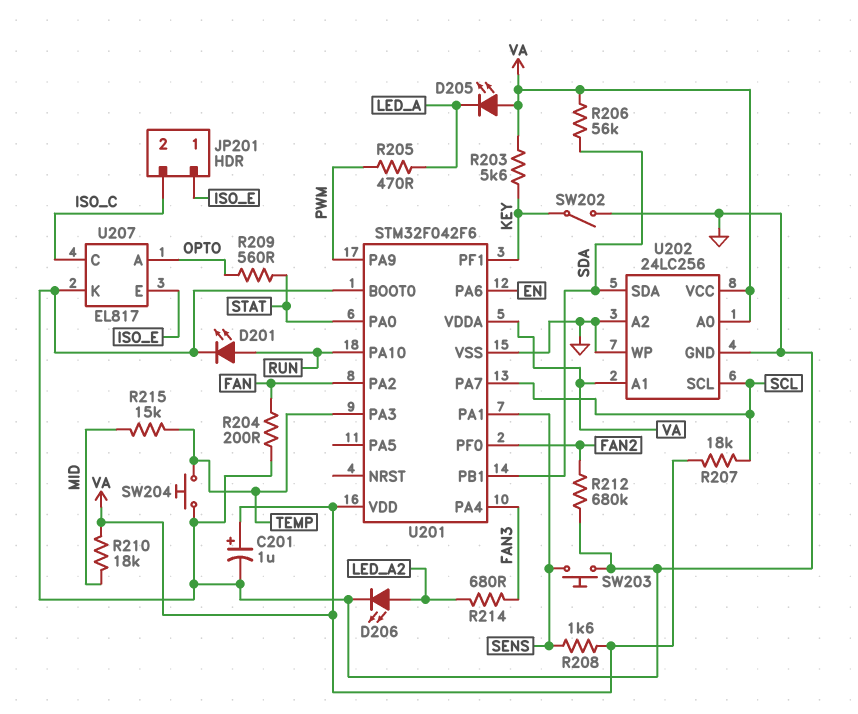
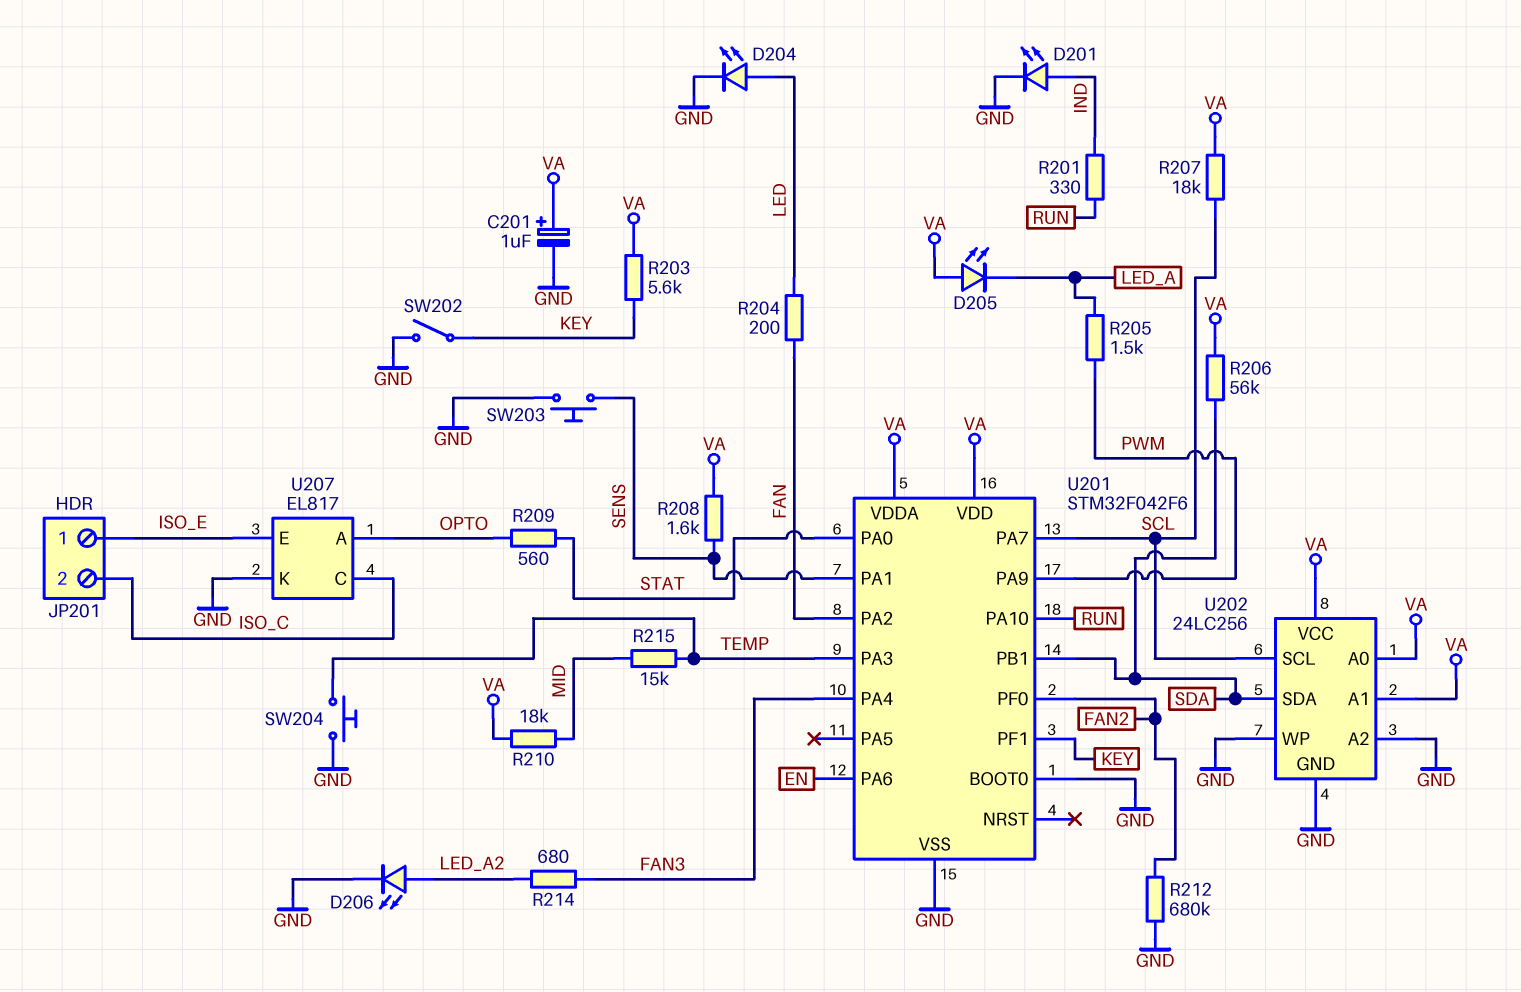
D201: LED (A RUN, K GND) -> LED (A IND, K GND)
D204: none -> LED (A LED, K GND)
R201: none -> 330 (IND, RUN)
R204: 200 (FAN, GND) -> 200 (FAN, LED)
R205: 470 (LED_A, PWM) -> 1.5k (LED_A, PWM)

